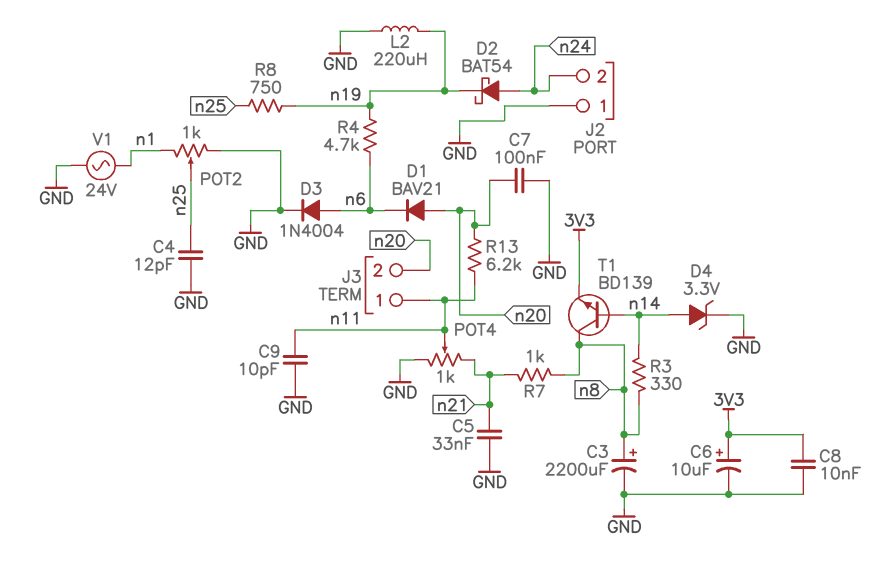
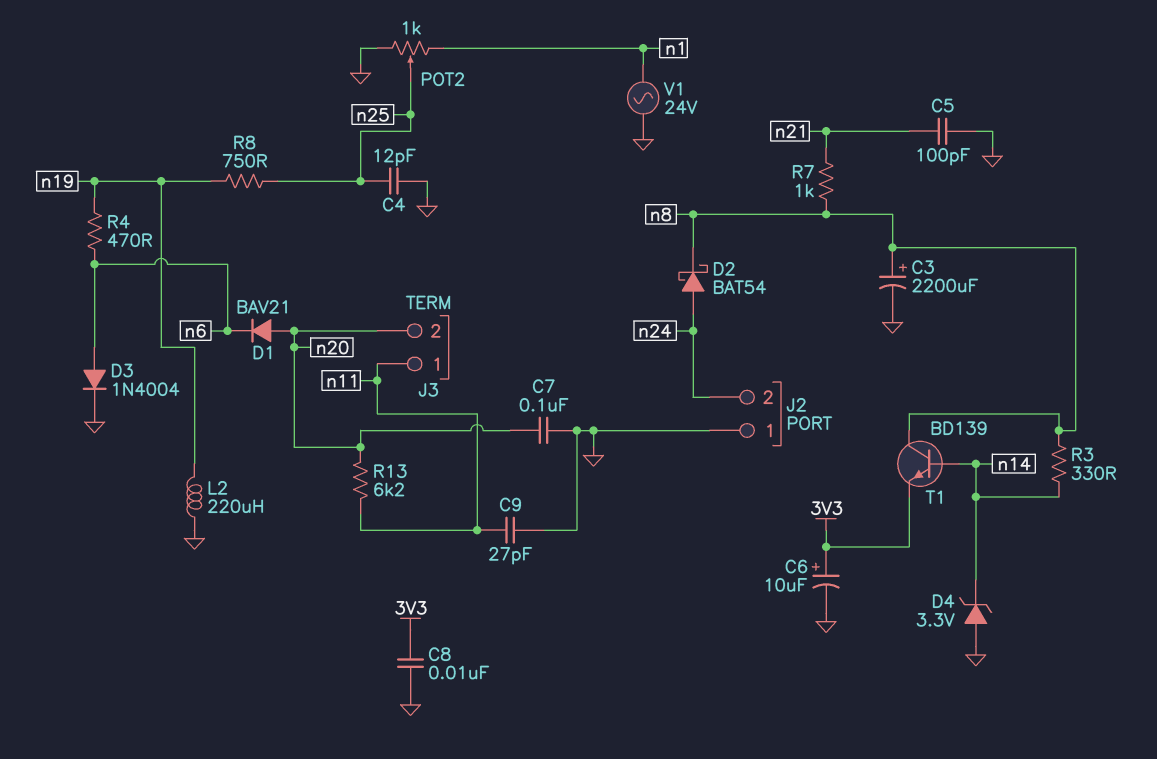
C5: 33nF (GND, n21) -> 100pF (GND, n21)
C9: 10pF (GND, n11) -> 27pF (GND, n11)
D2: schottky BAT54 (A n24, K n19) -> schottky BAT54 (A n24, K n8)
D4: zener 3.3V (A n14, K GND) -> zener 3.3V (A GND, K n14)
POT4: 1k (GND, n21, wiper n11) -> none
R4: 4.7k (n6, n19) -> 470 (n6, n19)

